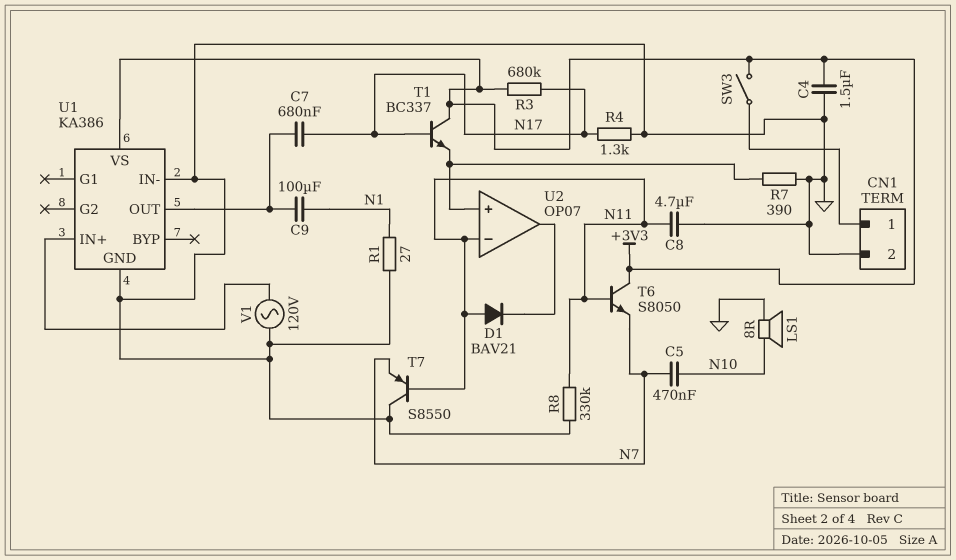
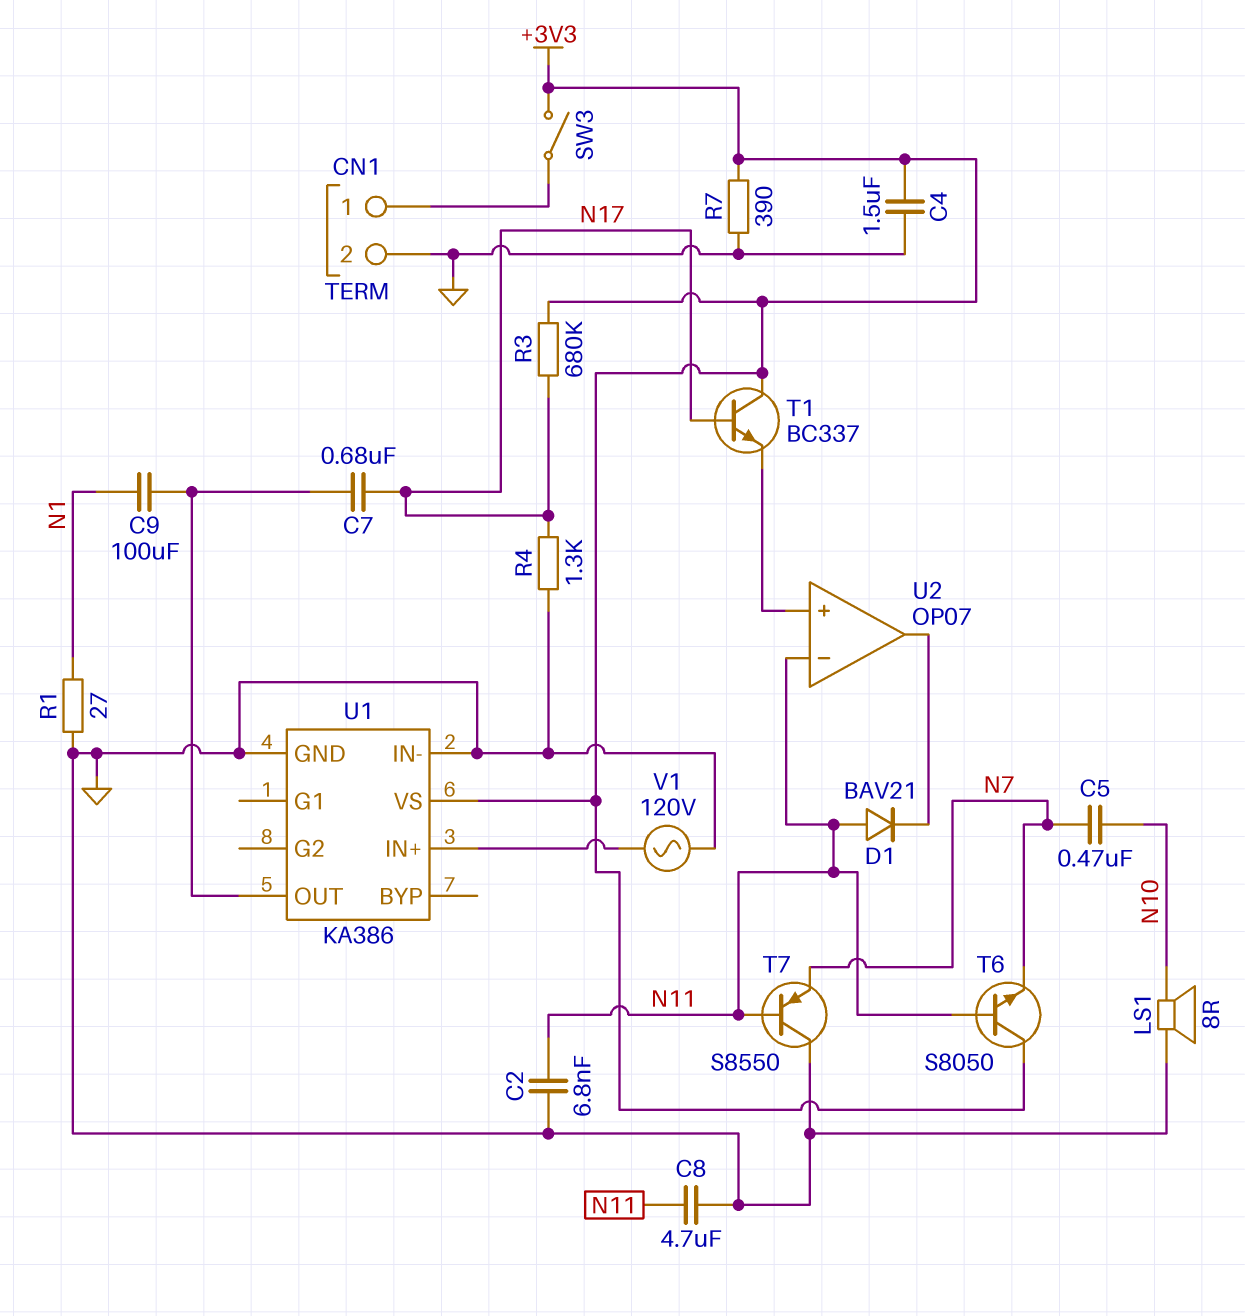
C2: none -> 6.8nF (GND, N11)
R7: 390 (GND, U2/in+) -> 390 (+3V3, GND)
R8: 330k (GND, N11) -> none

